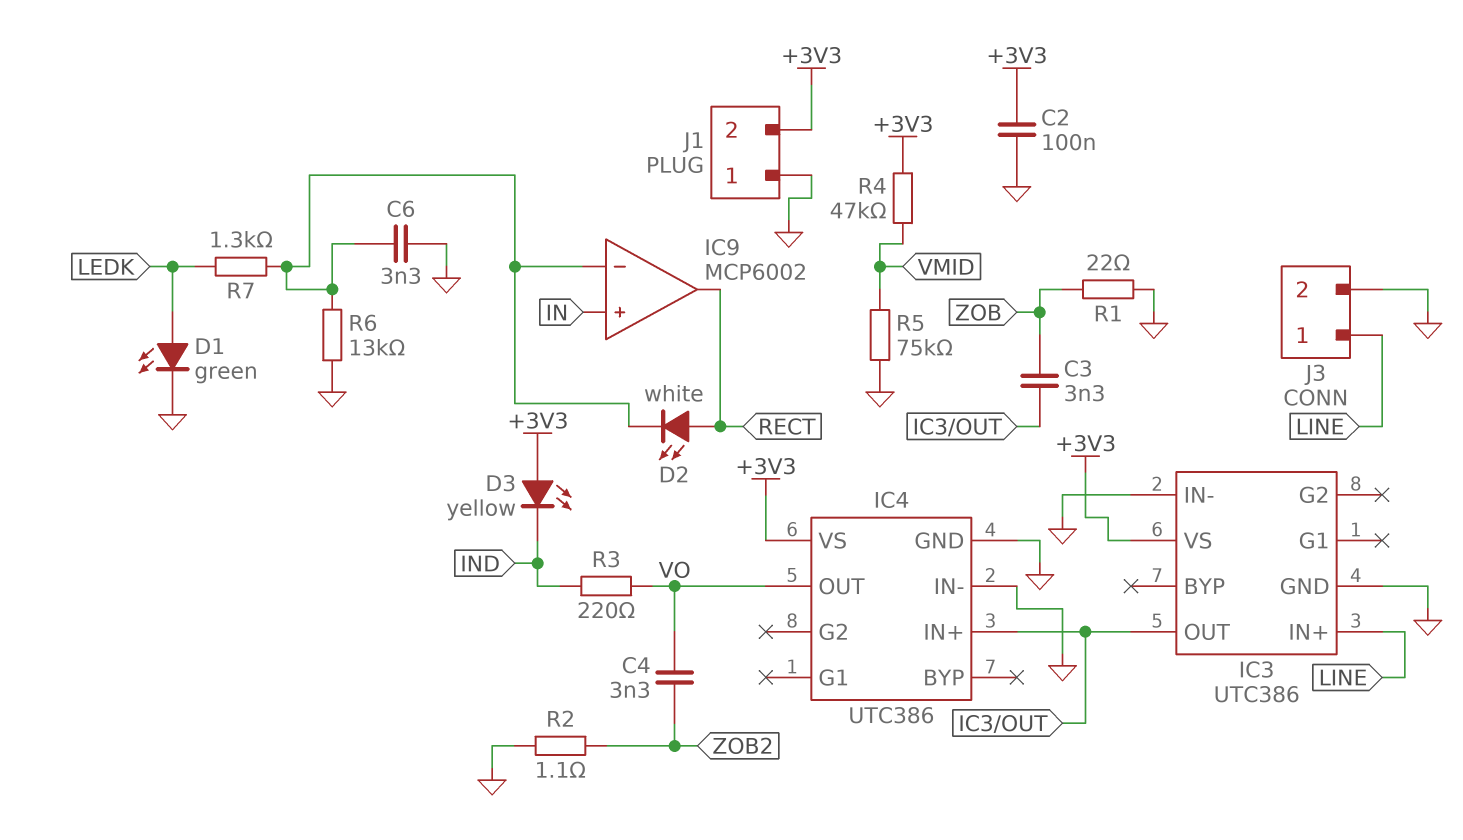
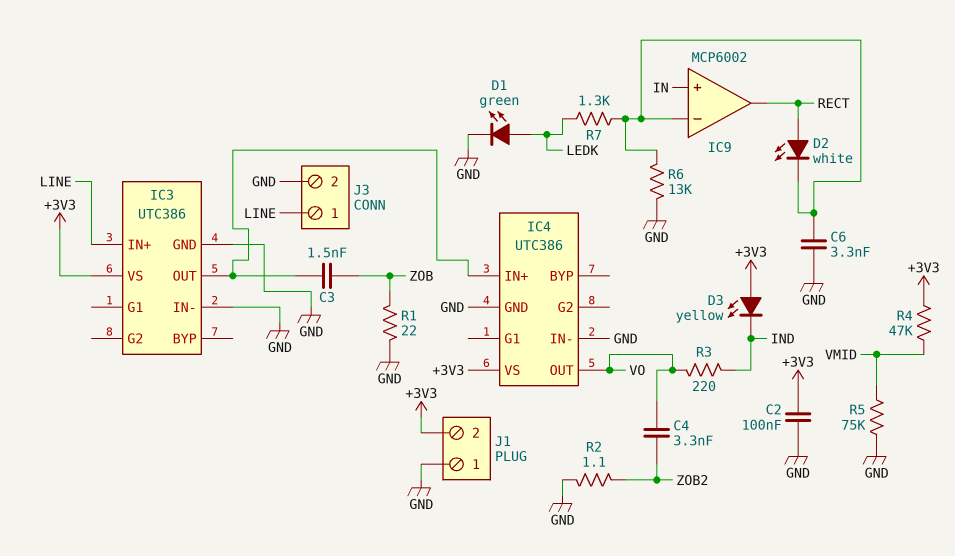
C3: 3.3nF (IC3/OUT, ZOB) -> 1.5nF (IC3/OUT, ZOB)

